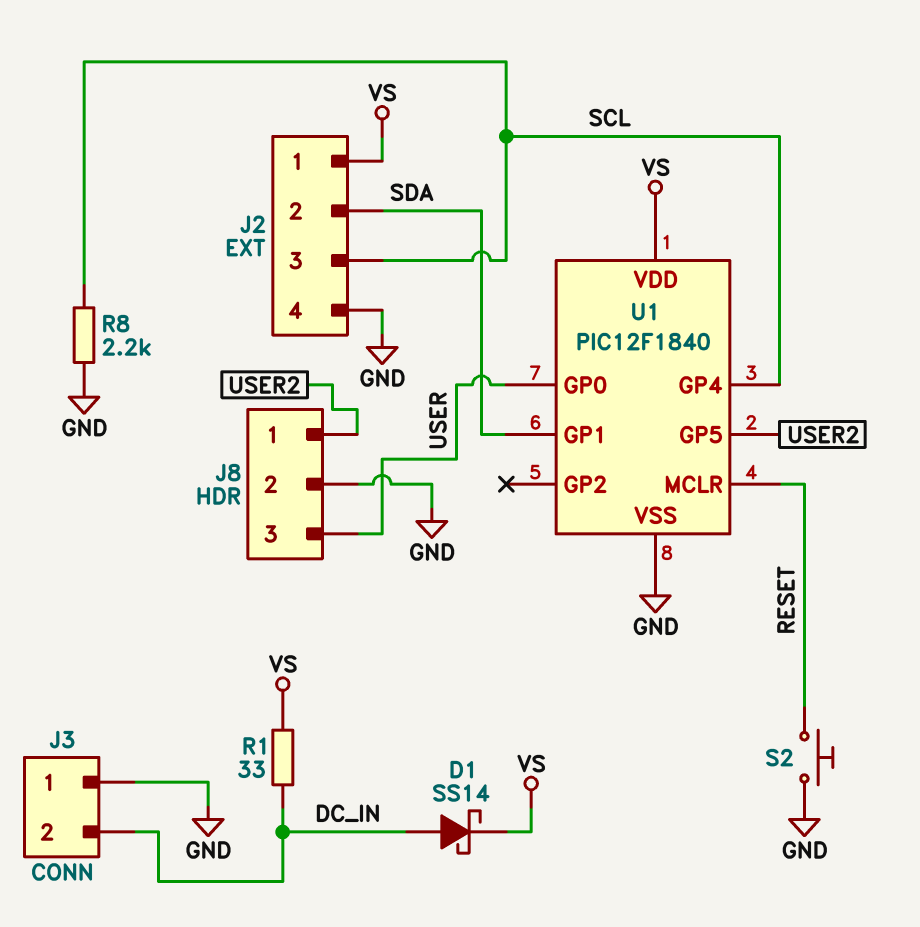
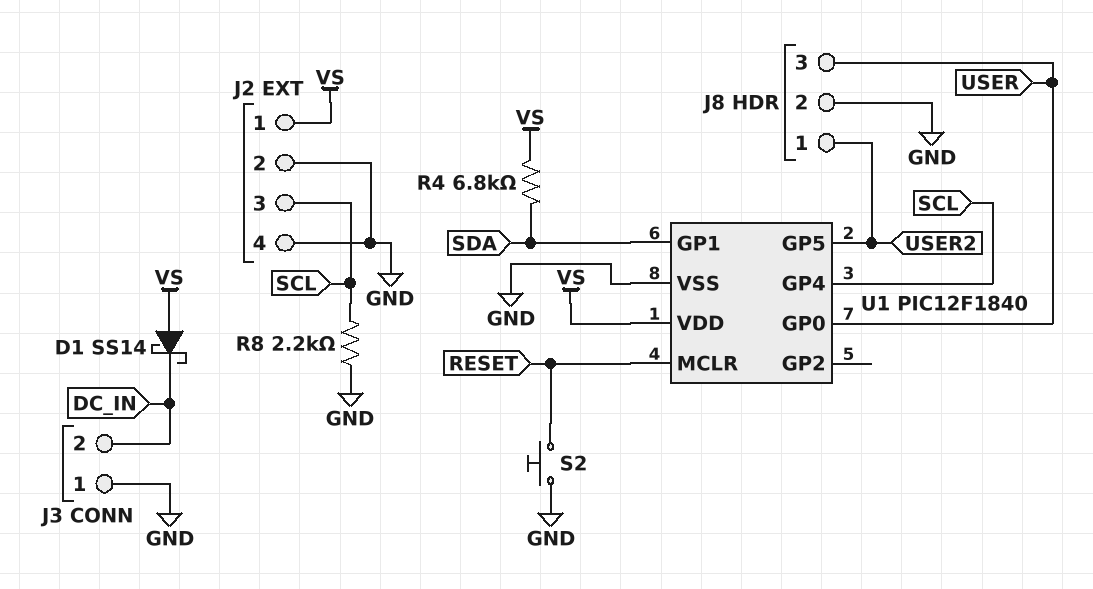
D1: schottky SS14 (A DC_IN, K VS) -> schottky SS14 (A VS, K DC_IN)
J2 pin 2: SDA -> GND
R1: 33 (DC_IN, VS) -> none
R4: none -> 6.8k (SDA, VS)

